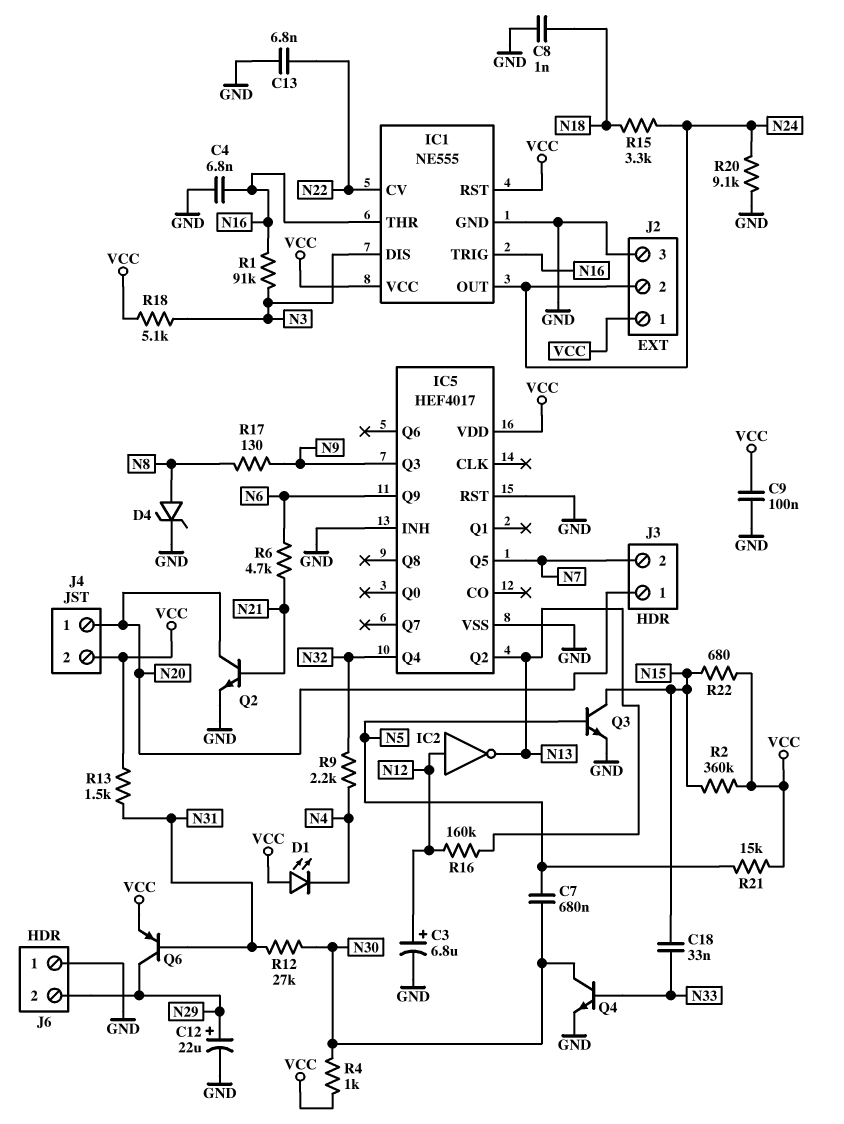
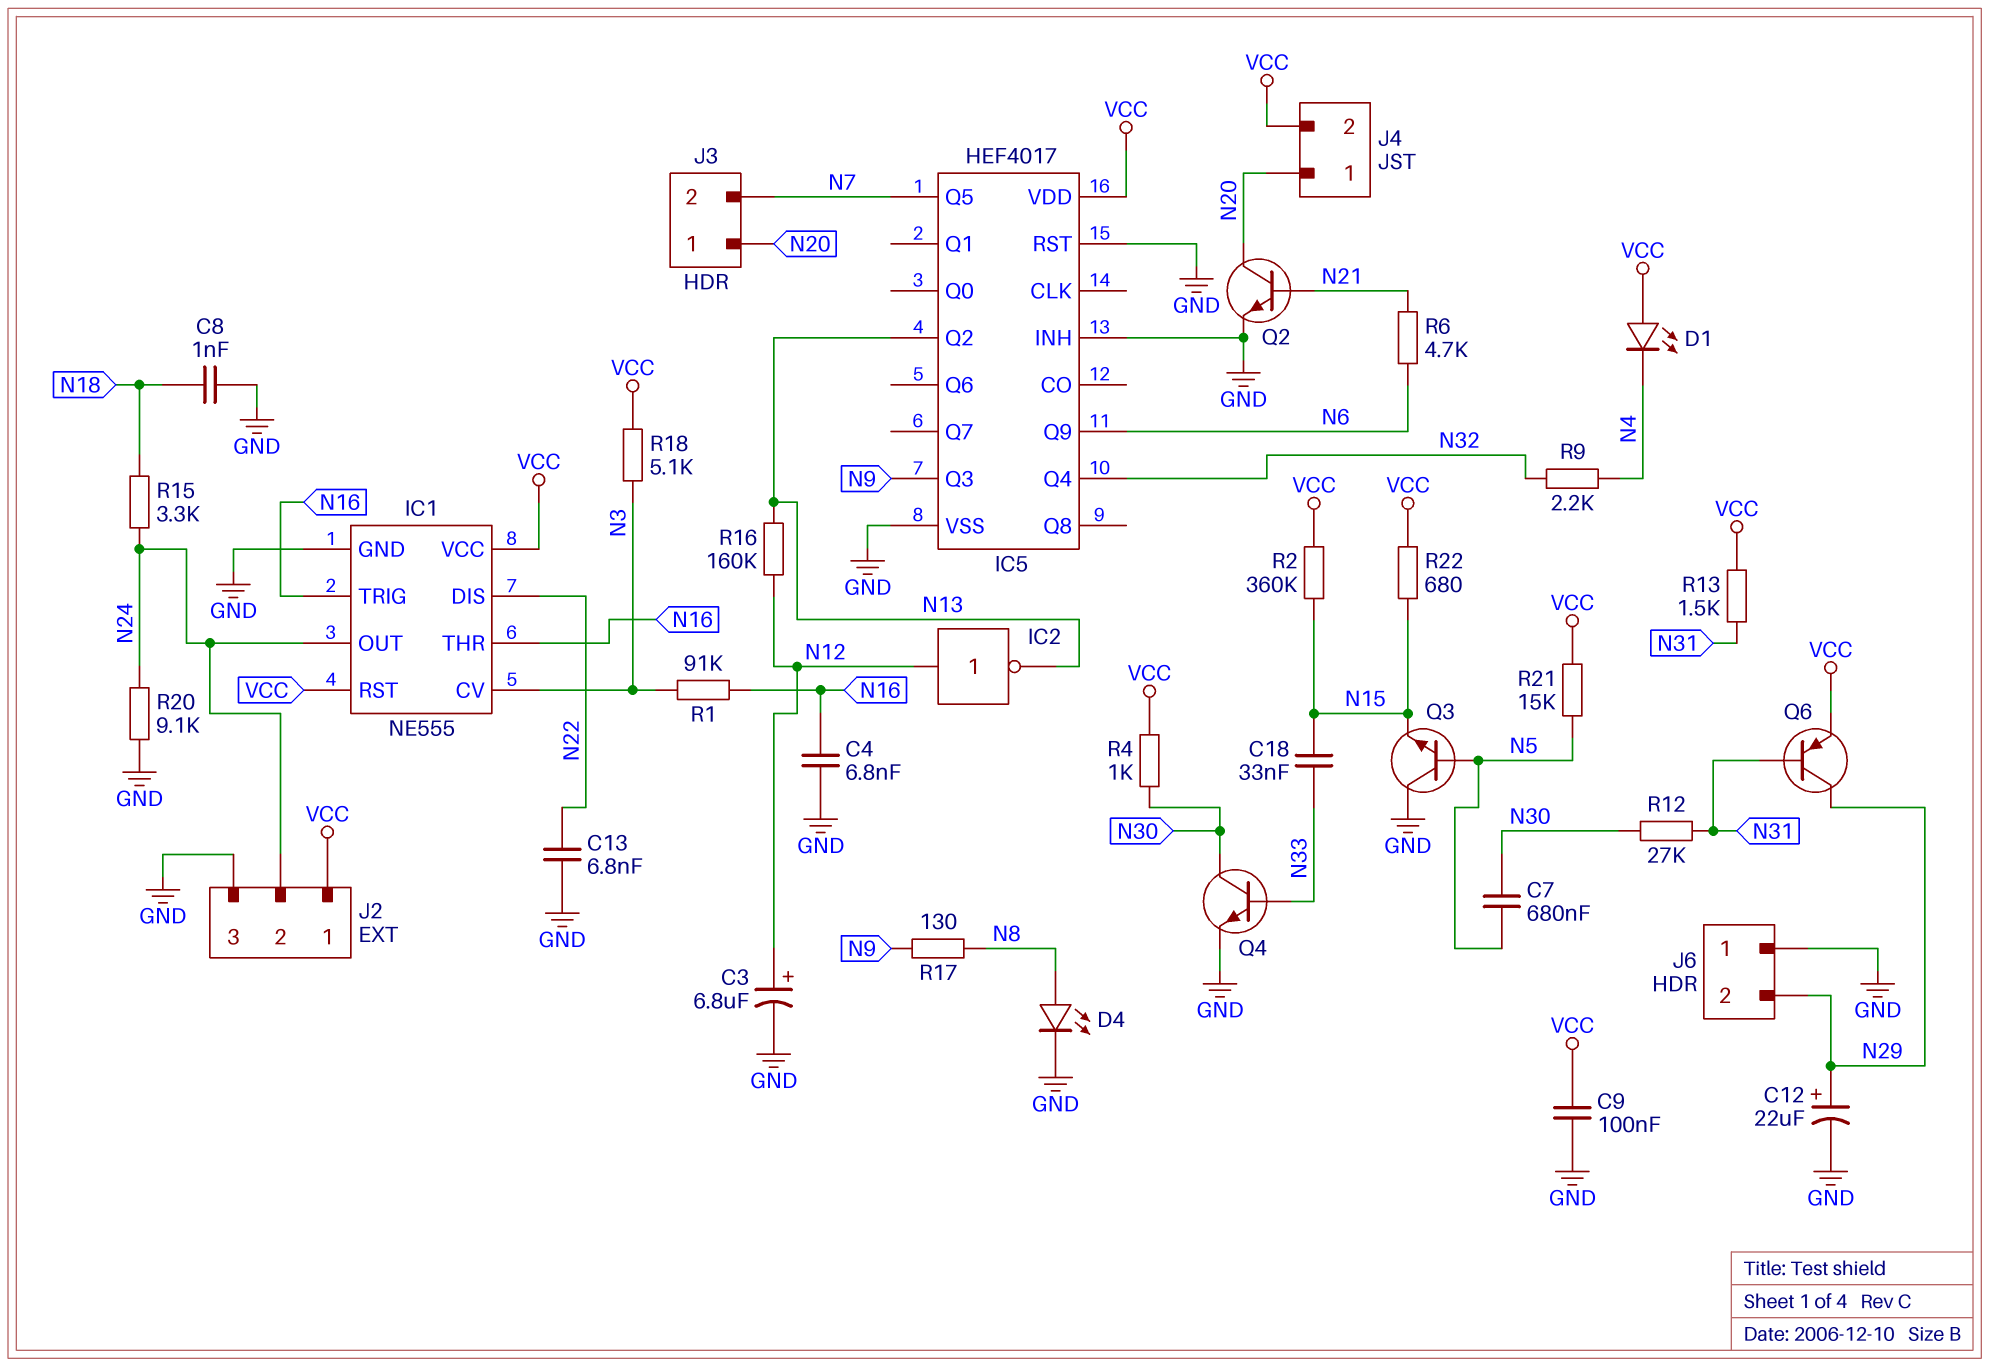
D4: zener (A N8, K GND) -> LED (A N8, K GND)
IC1 pin CV: N22 -> N3
IC1 pin DIS: N3 -> N22
Q3: NPN (B N5, C N15, E GND) -> NPN (B N5, C GND, E N15)

